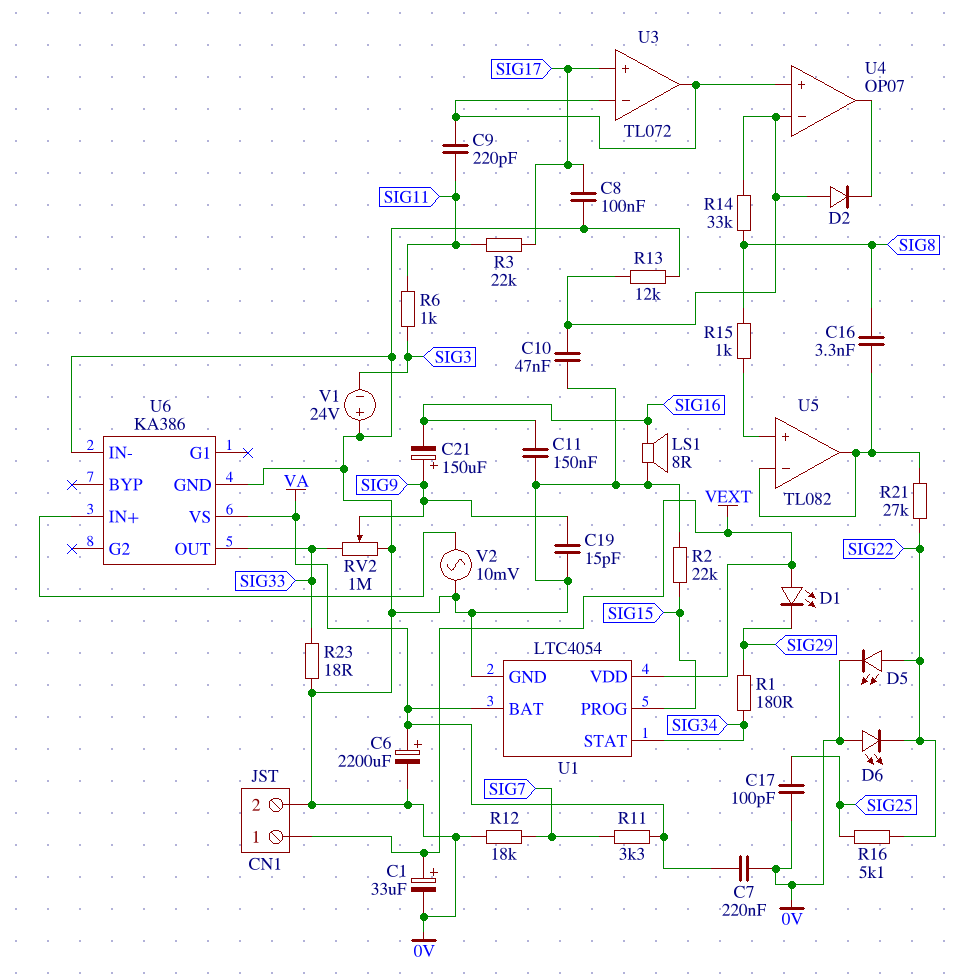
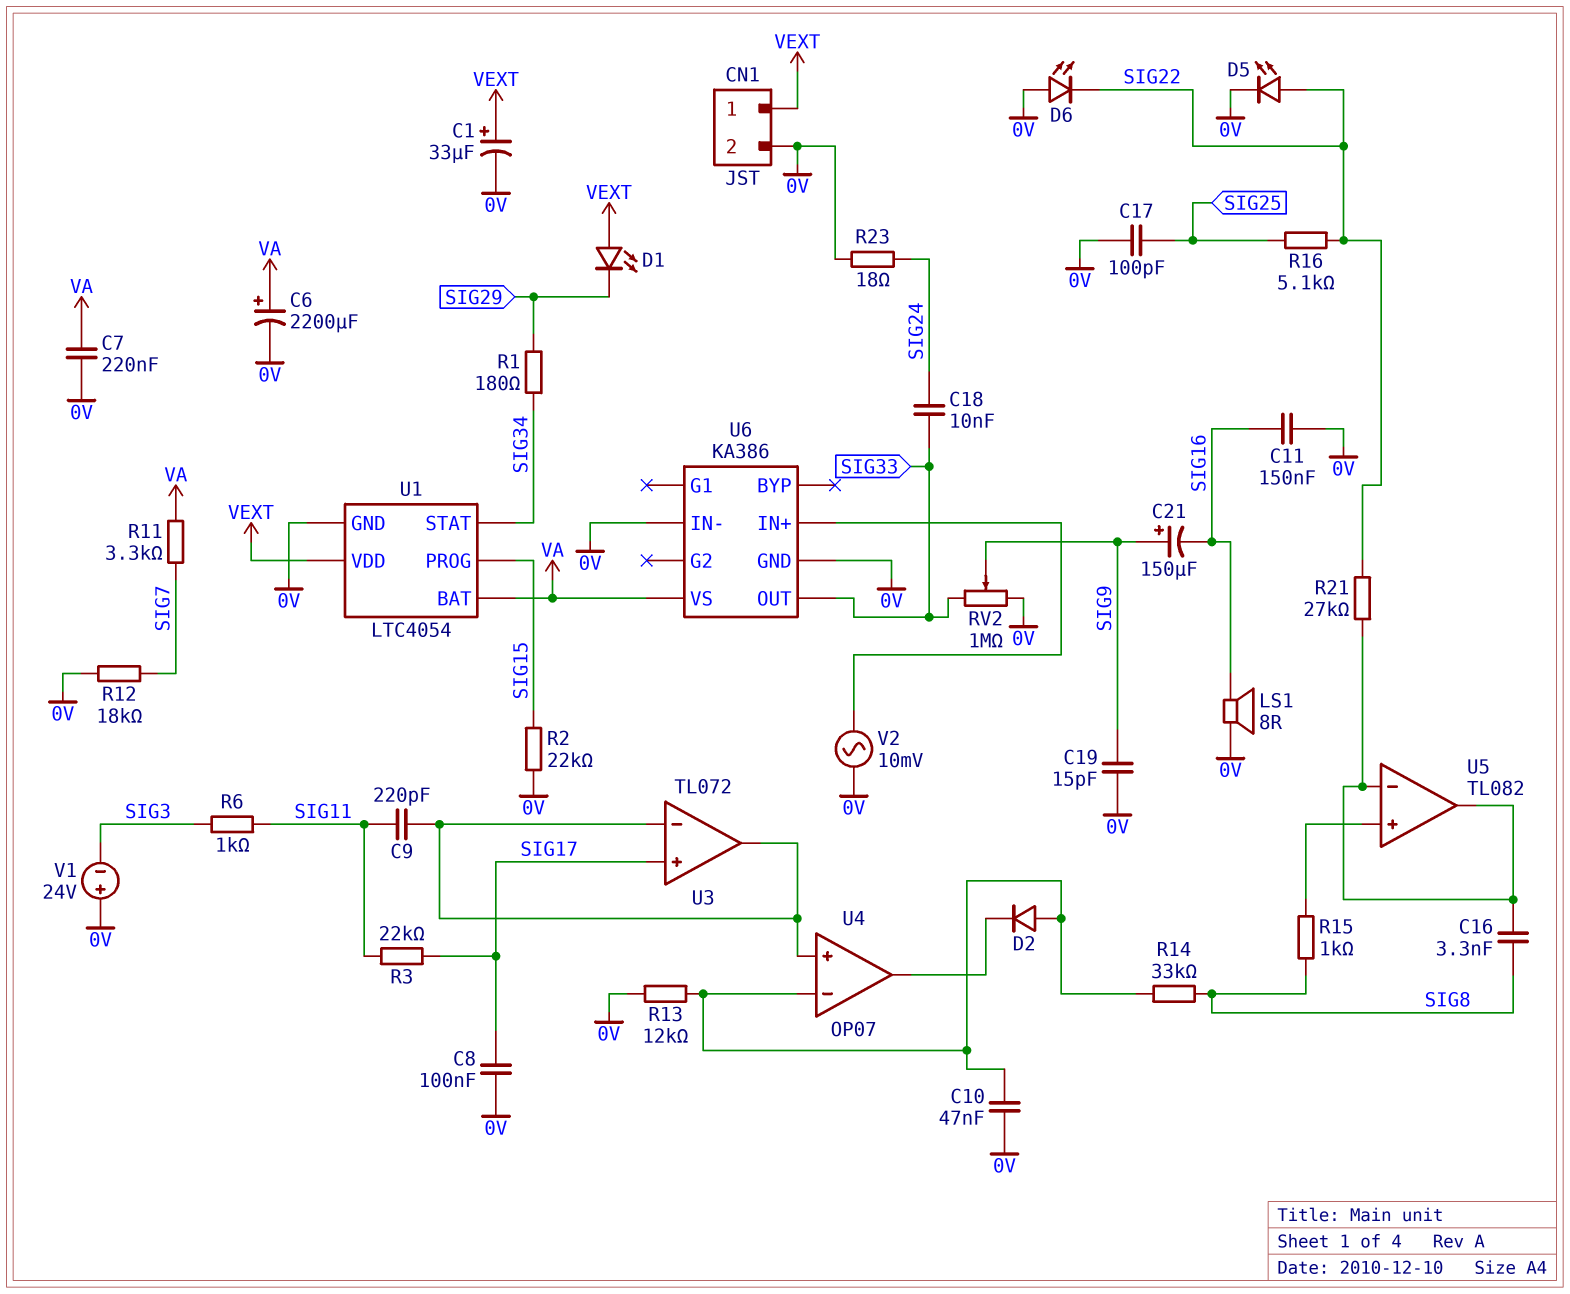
C18: none -> 10nF (SIG24, SIG33)
R23: 18 (0V, SIG33) -> 18 (0V, SIG24)

